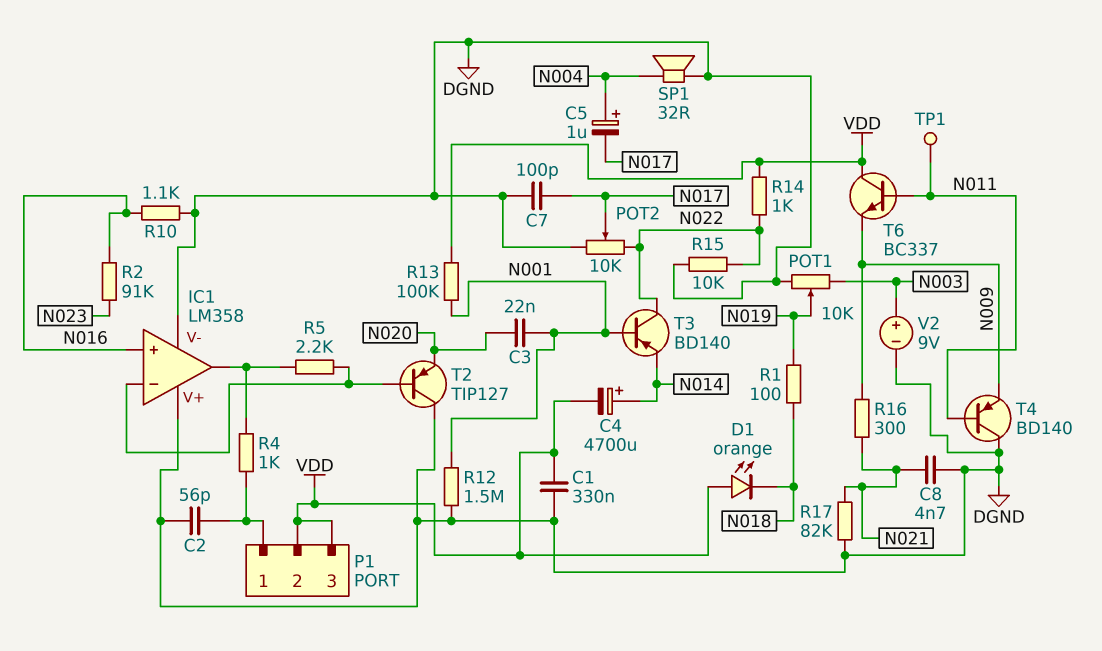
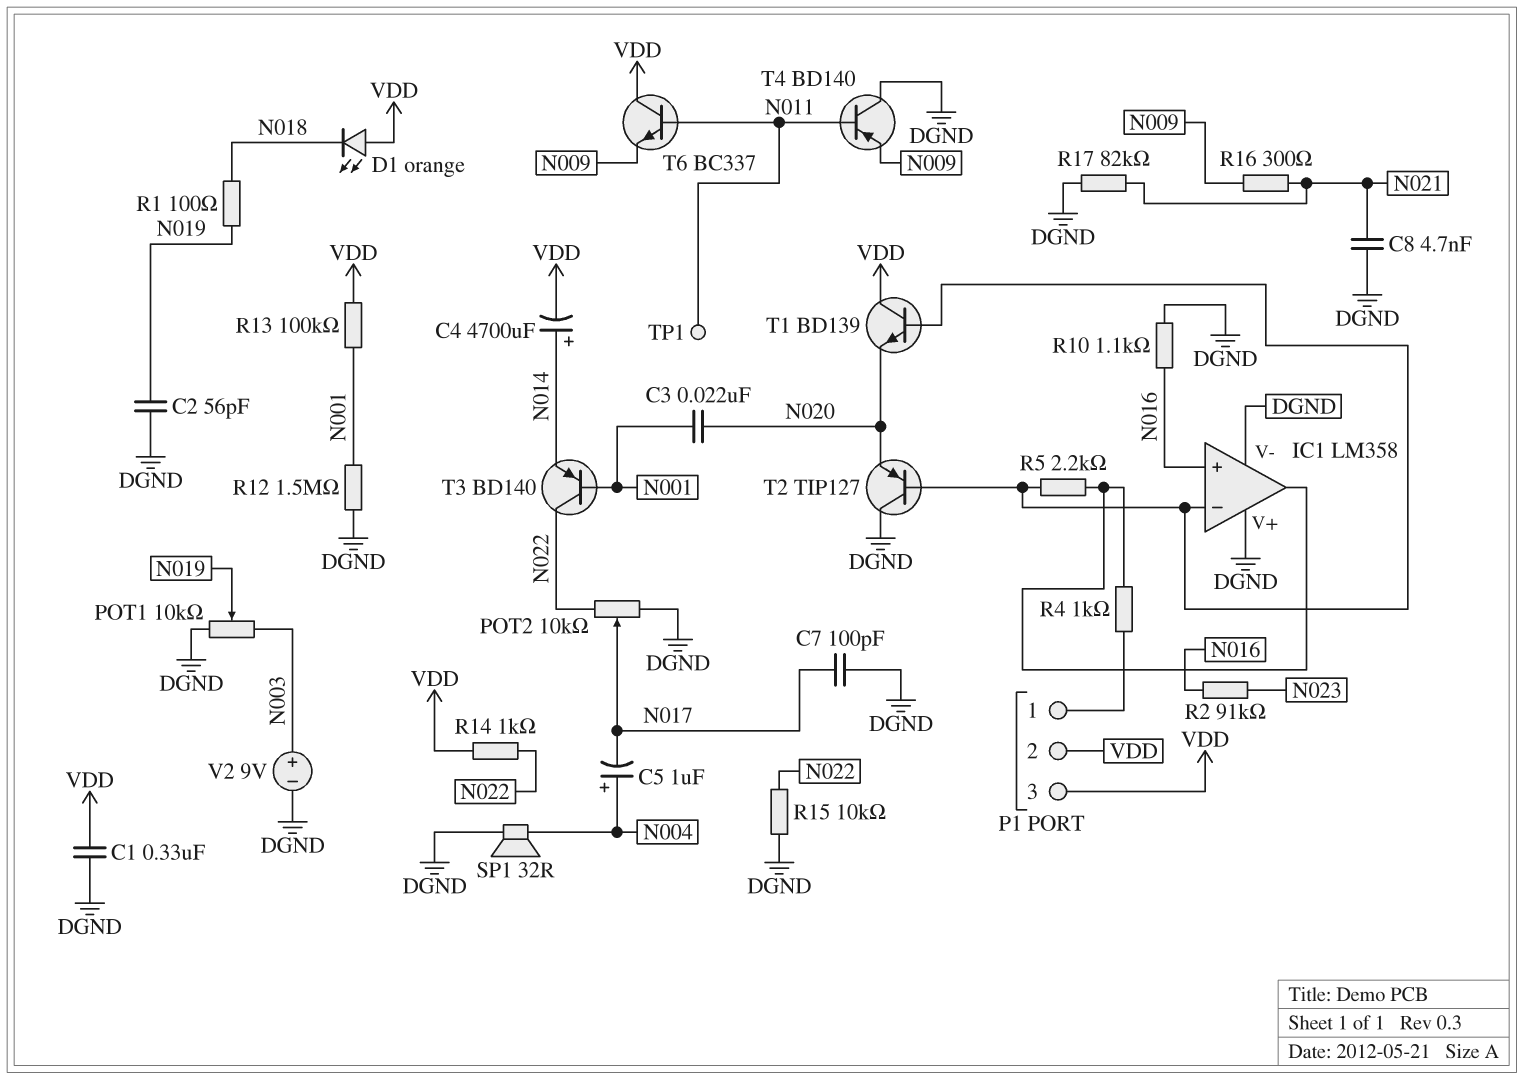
C2: 56pF (DGND, P1/1) -> 56pF (DGND, N019)
T1: none -> NPN BD139 (B IC1/in-, C VDD, E N020)

